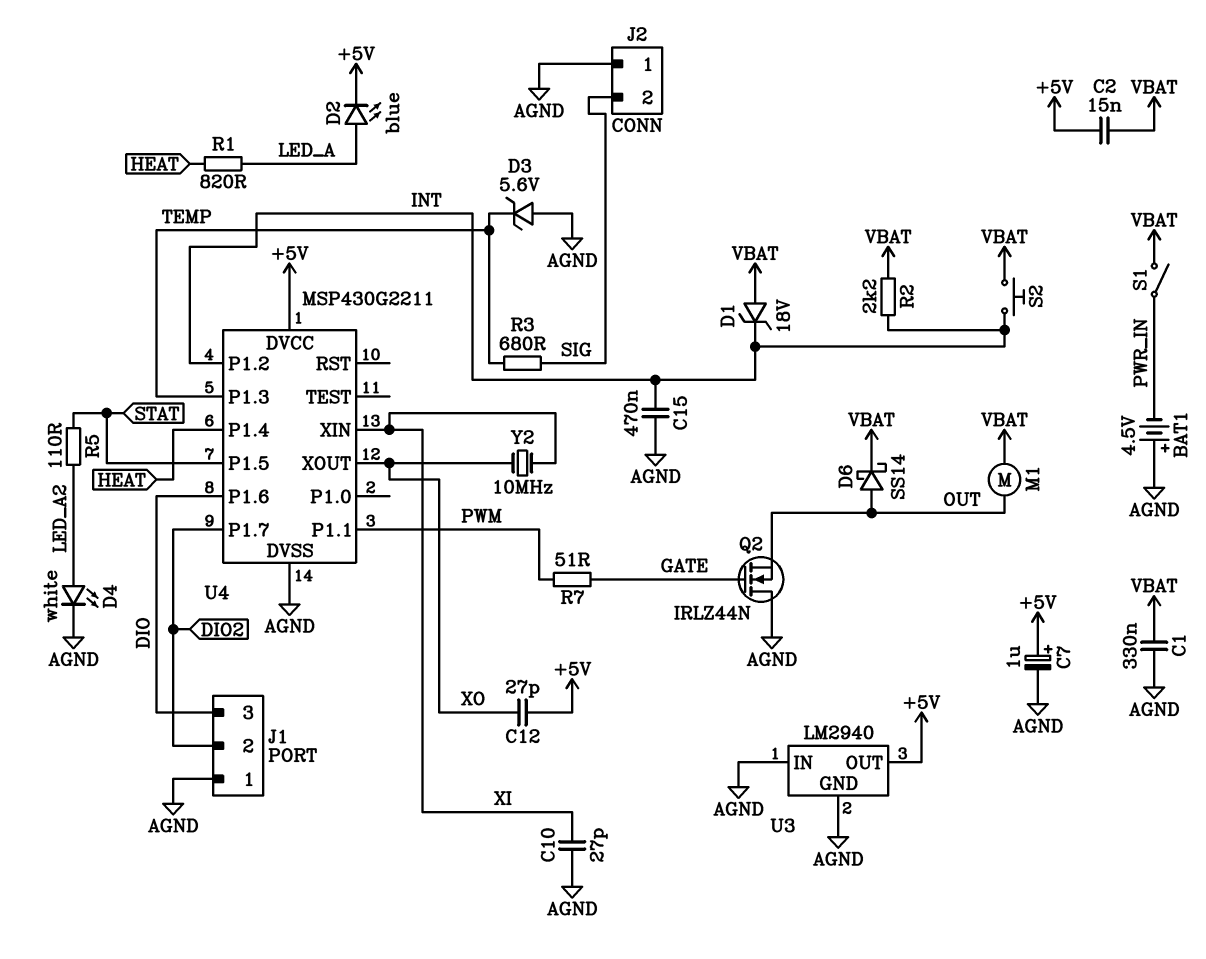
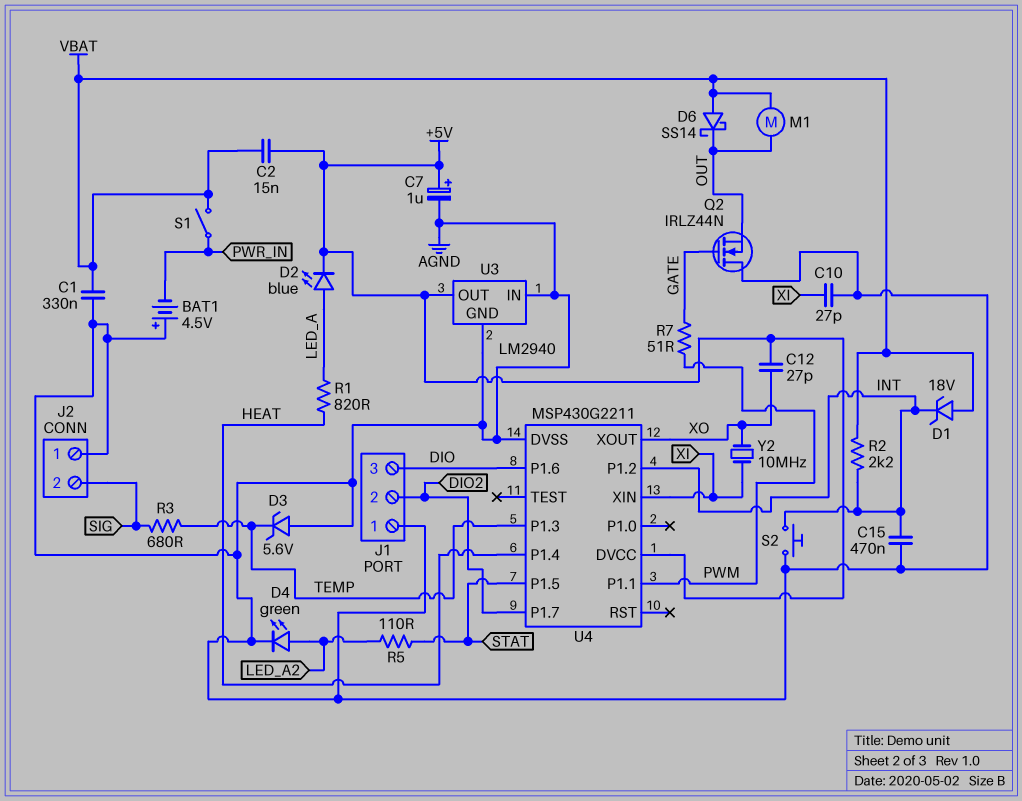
D4: LED white (A LED_A2, K AGND) -> LED green (A LED_A2, K AGND)
D6: schottky SS14 (A OUT, K VBAT) -> schottky SS14 (A VBAT, K OUT)
S2: button (INT, VBAT) -> button (AGND, INT)

